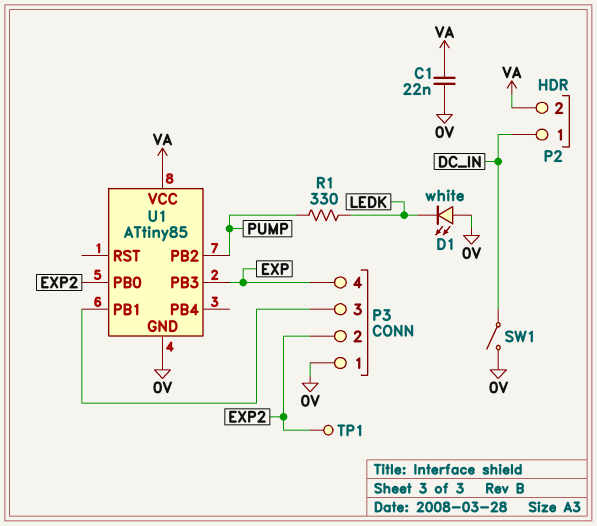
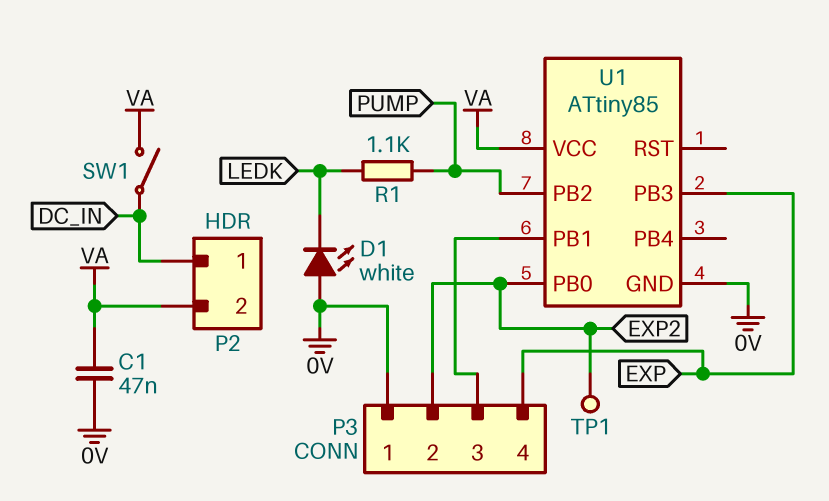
C1: 22nF (0V, VA) -> 47nF (0V, VA)
R1: 330 (LEDK, PUMP) -> 1.1k (LEDK, PUMP)
SW1: switch (0V, DC_IN) -> switch (DC_IN, VA)

